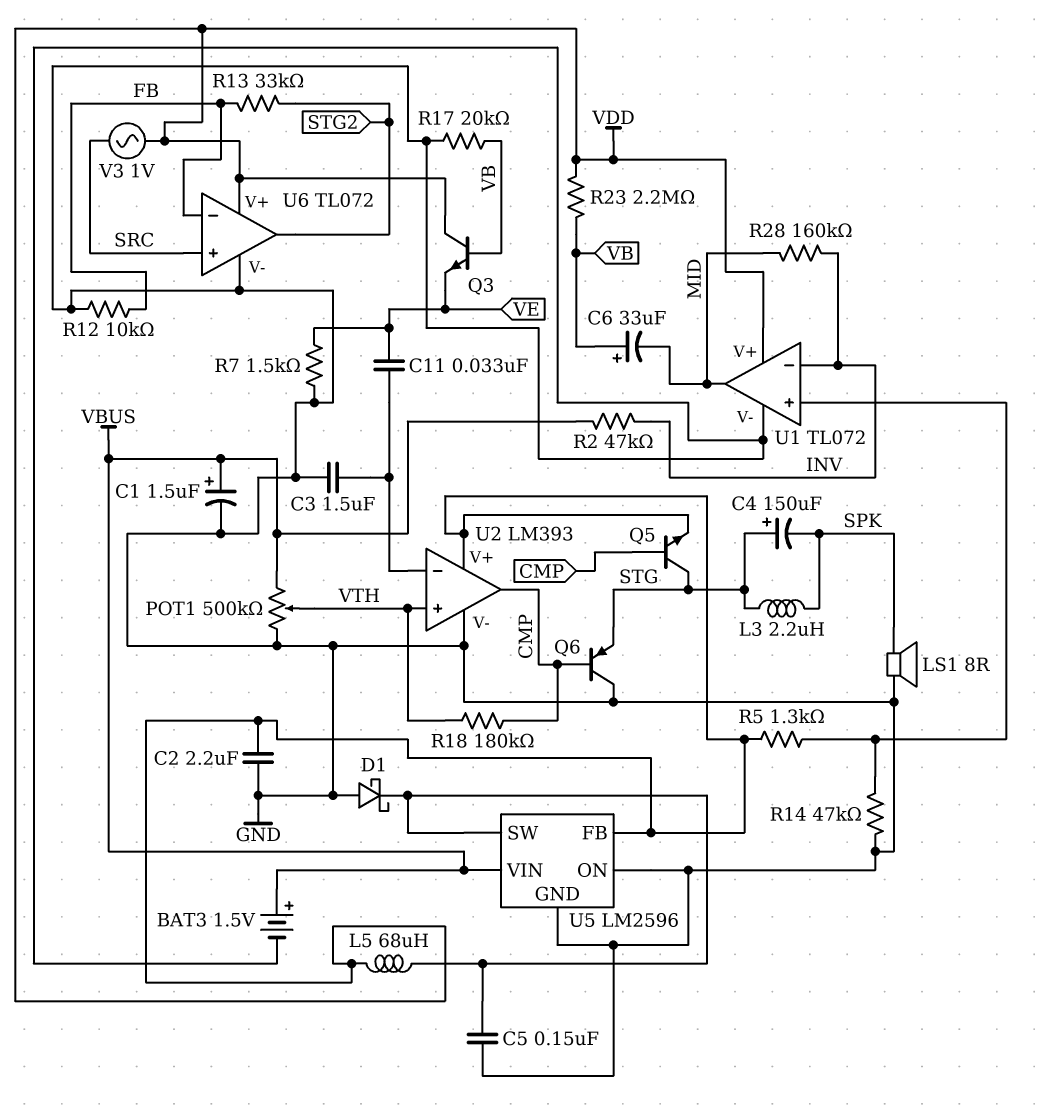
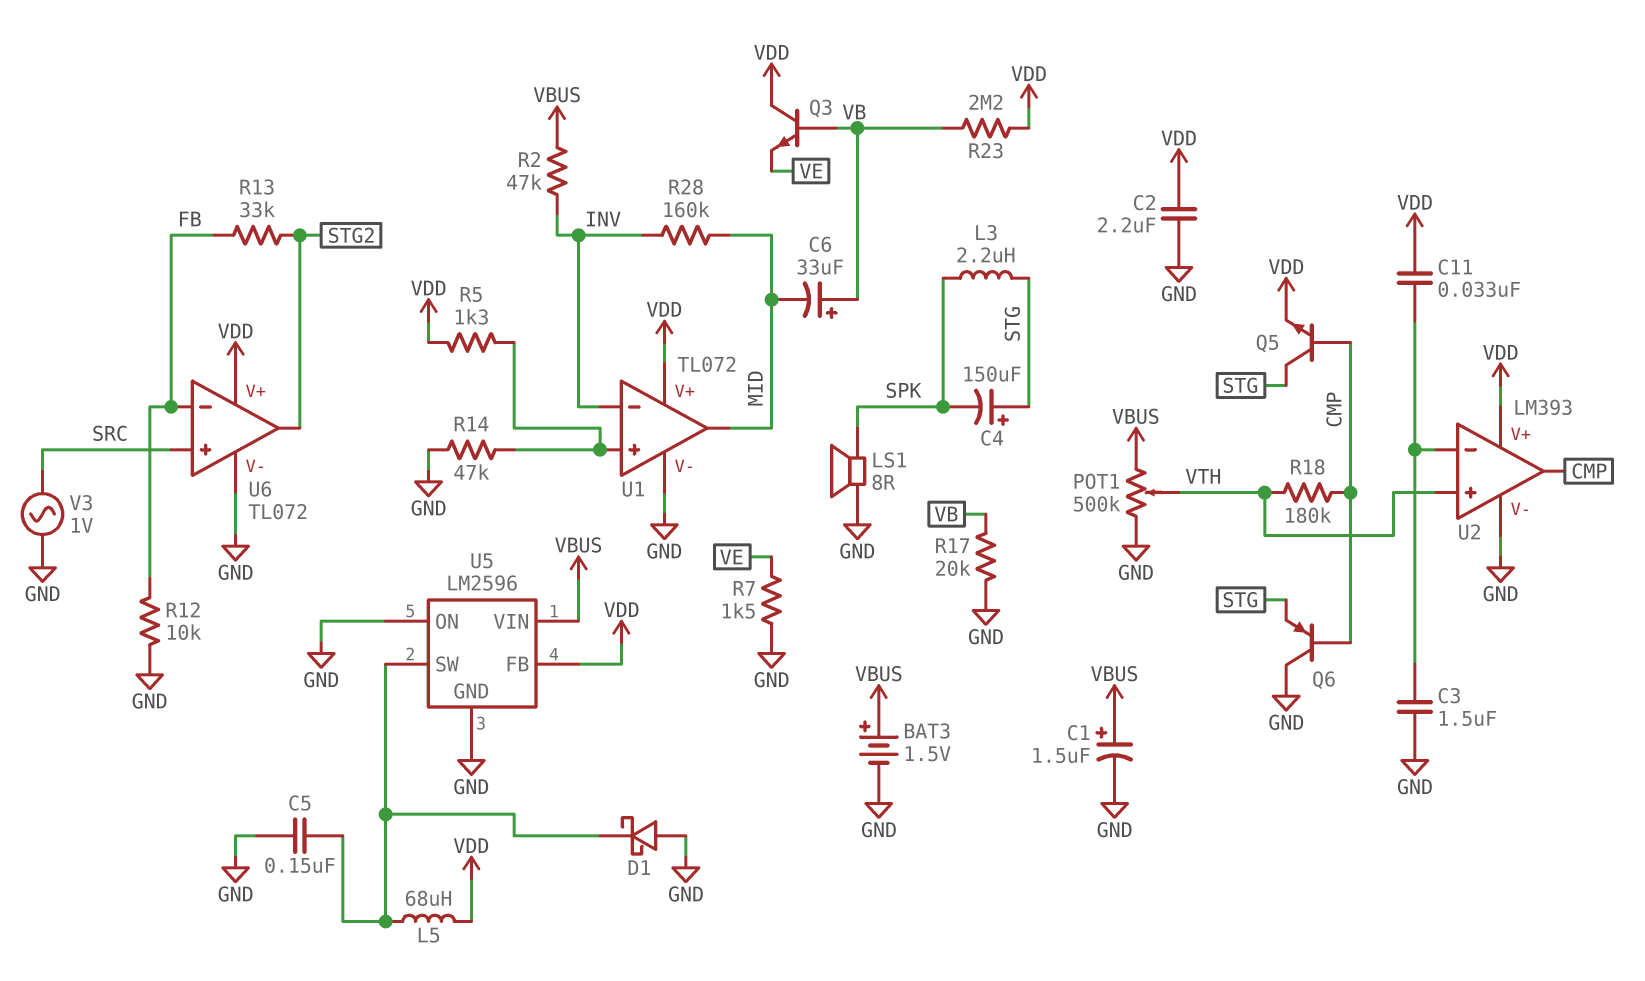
C11: 33nF (U2/in-, VE) -> 33nF (U2/in-, VDD)
V3: AC 1V (SRC, VDD) -> AC 1V (GND, SRC)

